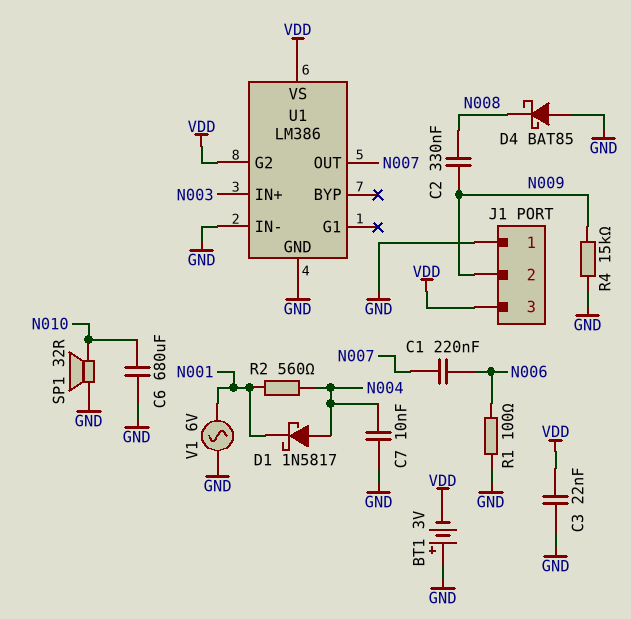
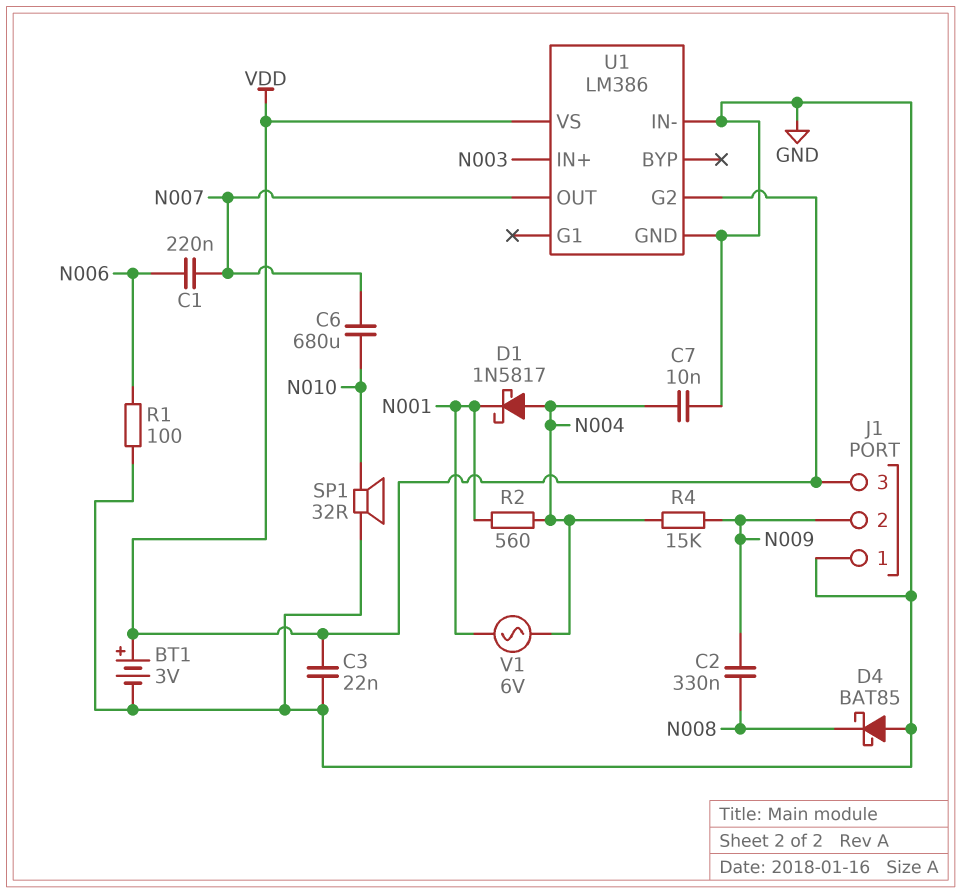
BT1: 3V (plus GND, minus VDD) -> 3V (plus VDD, minus GND)
C6: 680uF (GND, N010) -> 680uF (N007, N010)
R4: 15k (GND, N009) -> 15k (N004, N009)
V1: AC 6V (GND, N001) -> AC 6V (N001, N004)

